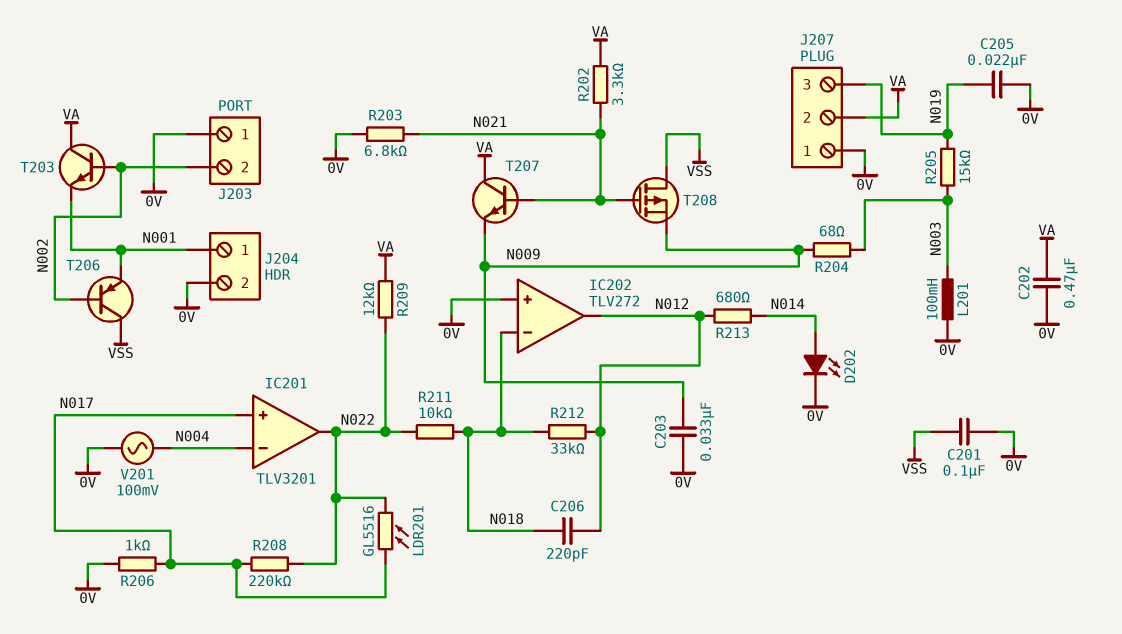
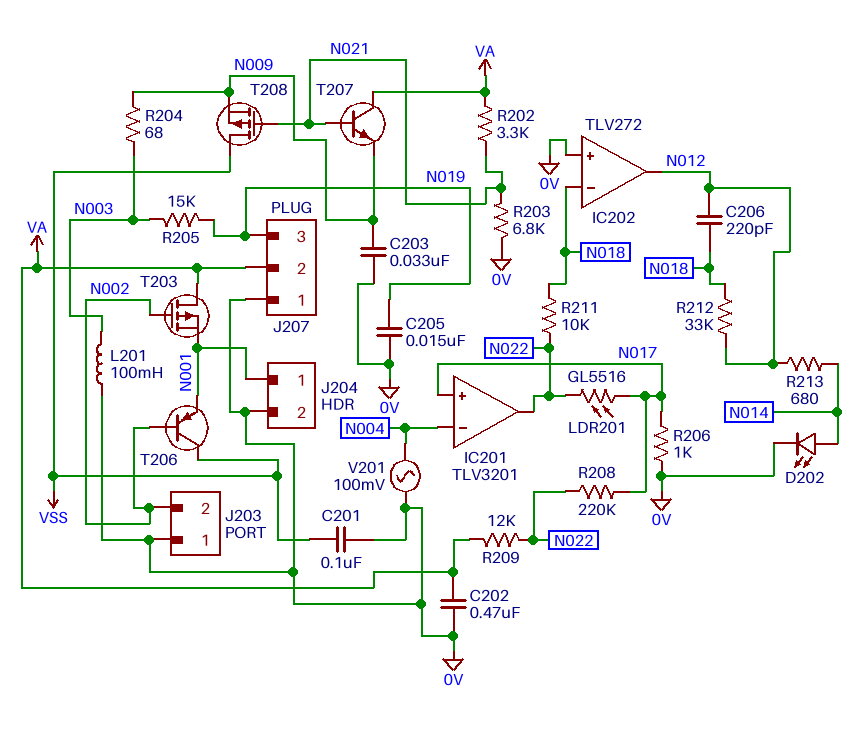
C205: 22nF (0V, N019) -> 15nF (0V, N019)
T203: NPN (B N002, C VA, E N001) -> PMOS (G N002, D VA, S N001)

